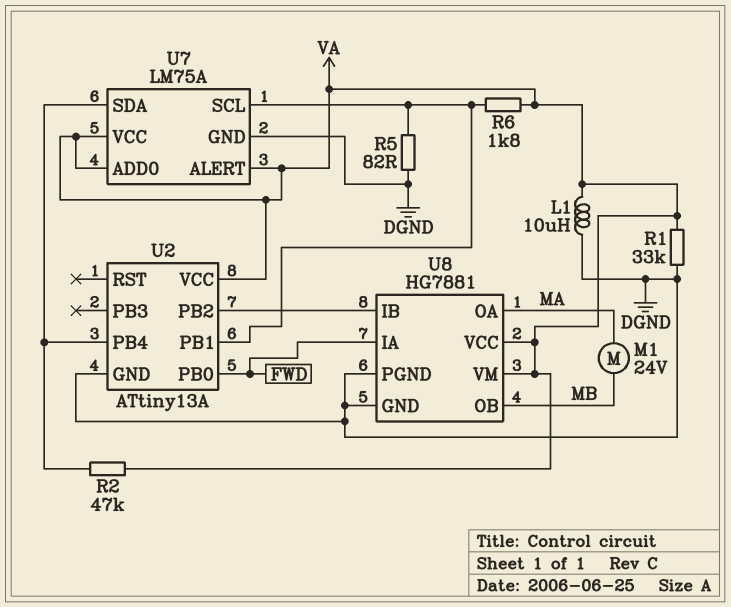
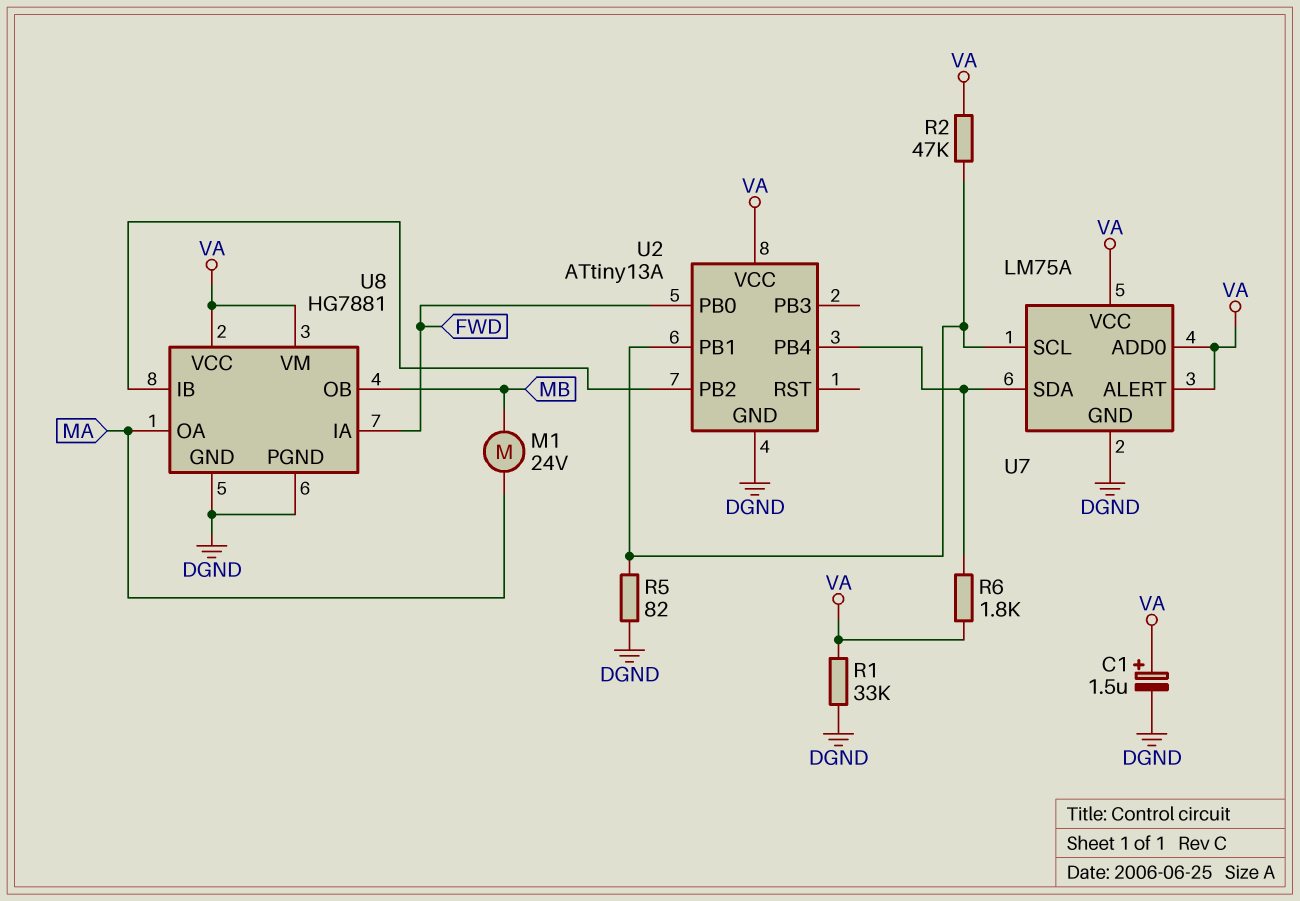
C1: none -> 1.5uF (plus VA, minus DGND)
L1: 10uH (DGND, VA) -> none
R2: 47k (U2/PB4, VA) -> 47k (U2/PB1, VA)
R6: 1.8k (U2/PB1, VA) -> 1.8k (U2/PB4, VA)

